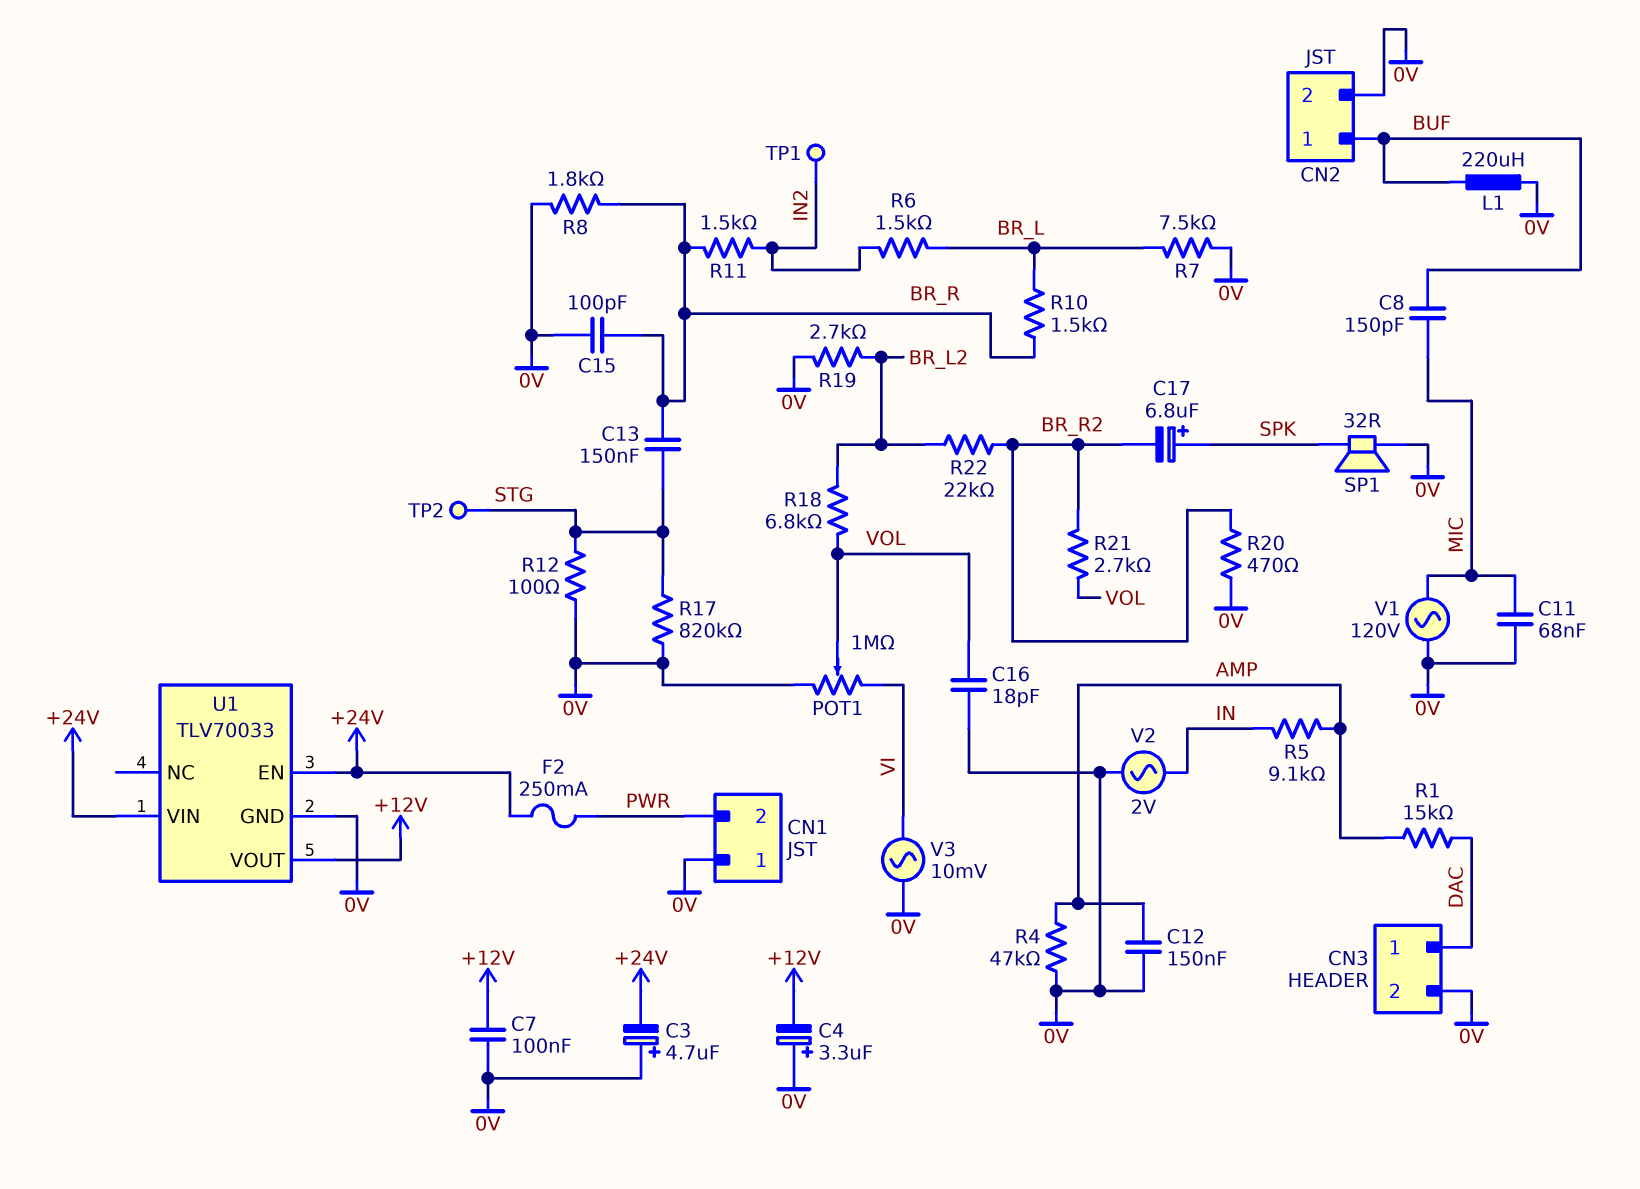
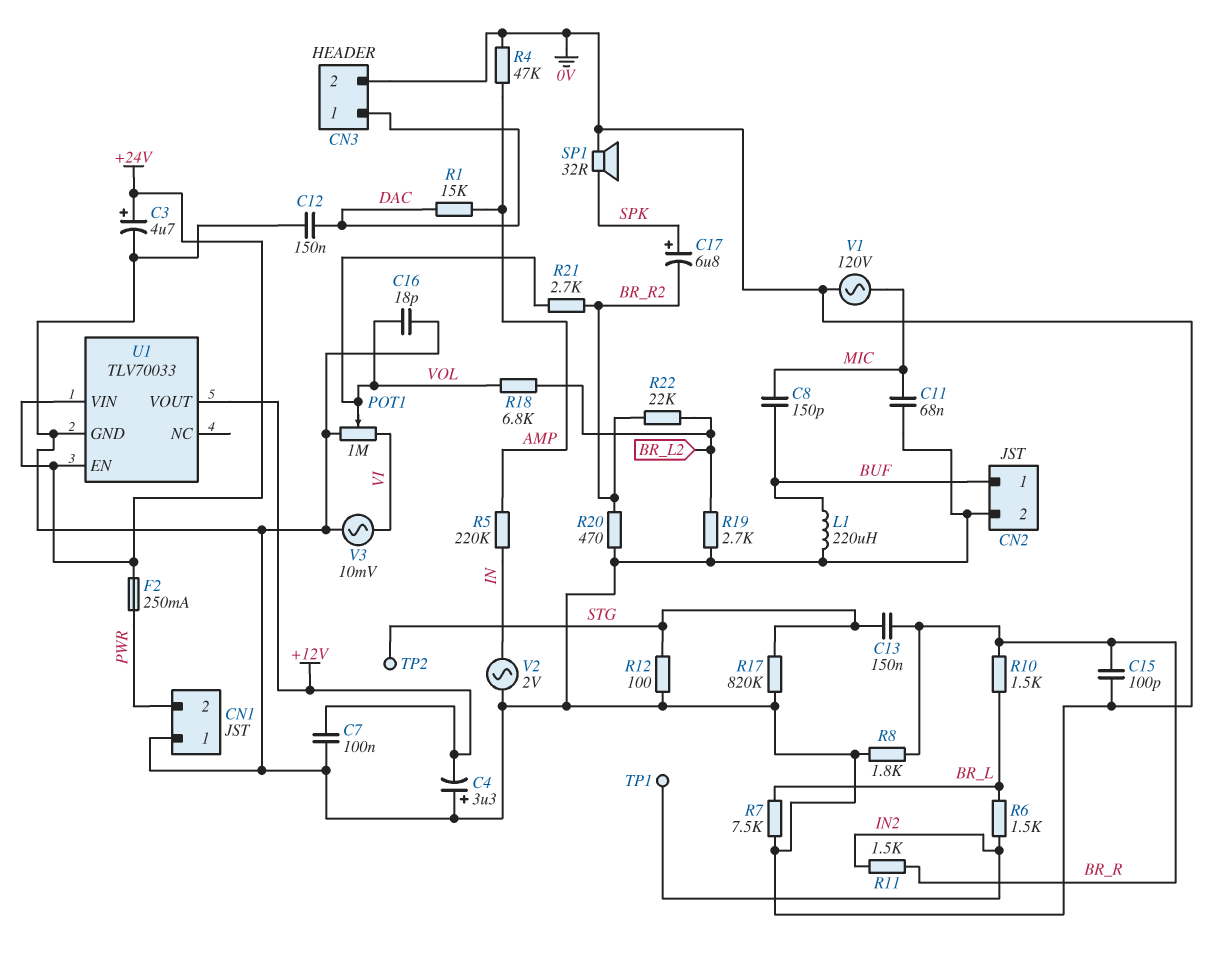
C3: 4.7uF (plus 0V, minus +24V) -> 4.7uF (plus +24V, minus 0V)
C12: 150nF (0V, AMP) -> 150nF (0V, DAC)
R5: 9.1k (AMP, IN) -> 220k (AMP, IN)

